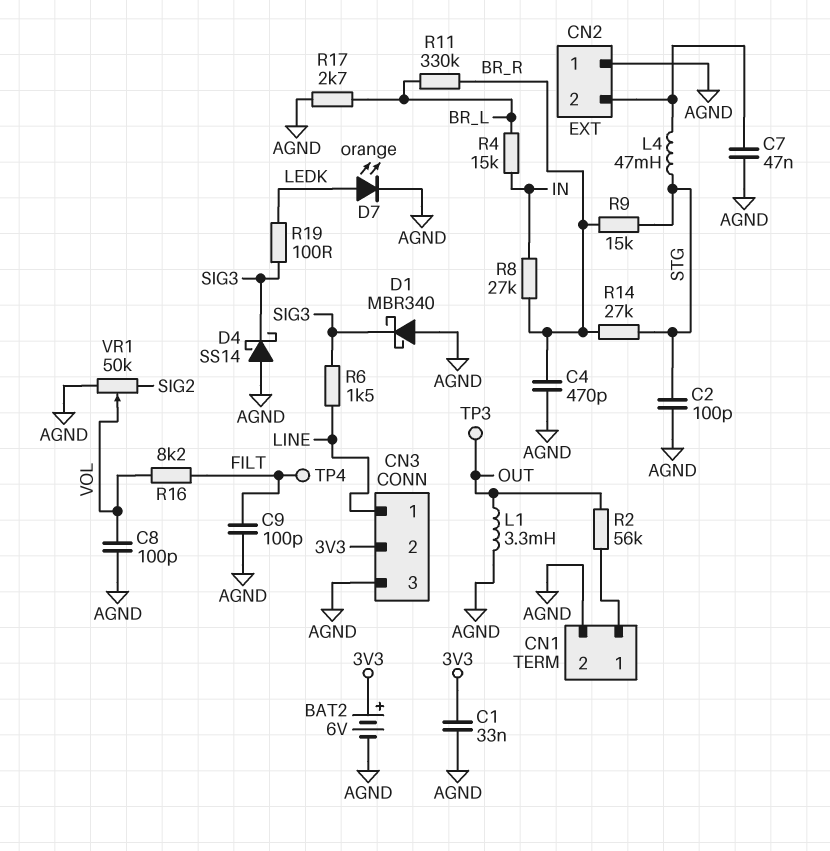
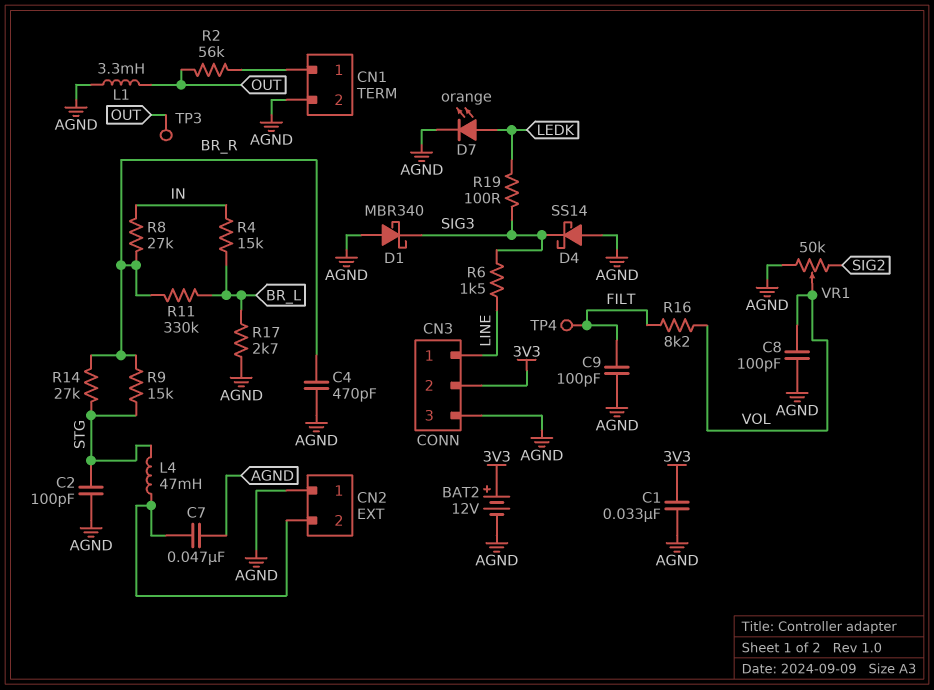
BAT2: 6V (plus 3V3, minus AGND) -> 12V (plus 3V3, minus AGND)

